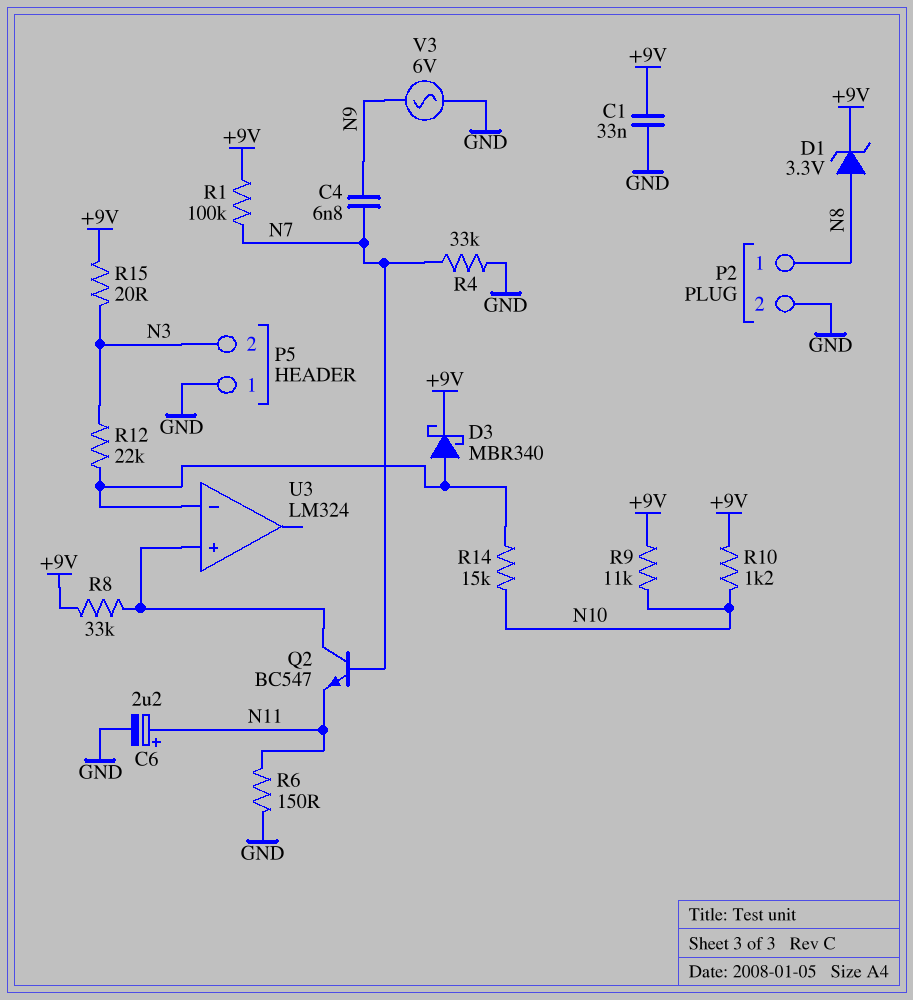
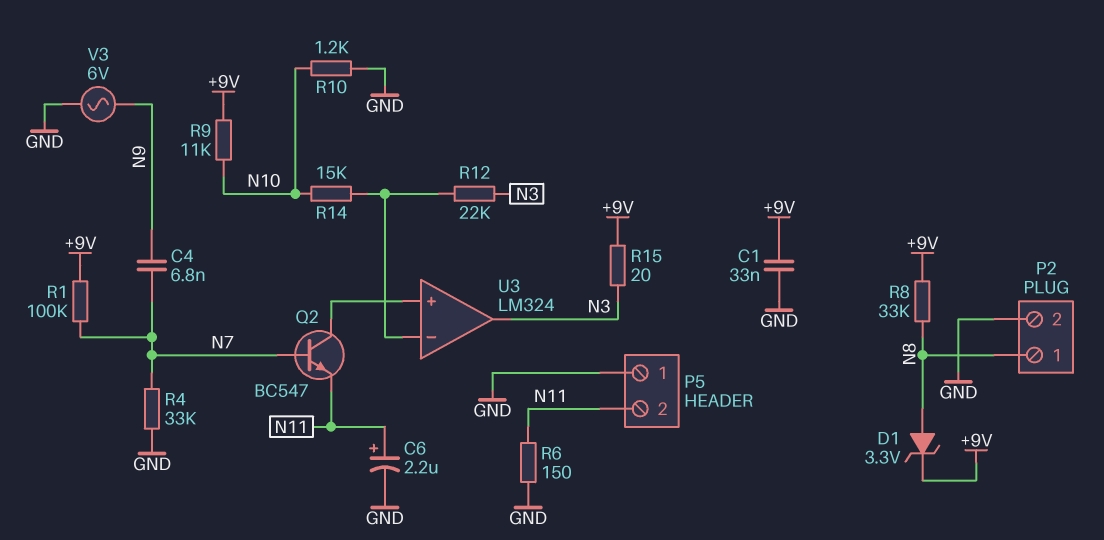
D3: schottky MBR340 (A U3/in-, K +9V) -> none
P5 pin 2: N3 -> N11
R8: 33k (+9V, U3/in+) -> 33k (+9V, N8)
R10: 1.2k (+9V, N10) -> 1.2k (GND, N10)
U3 pin out: none -> N3

